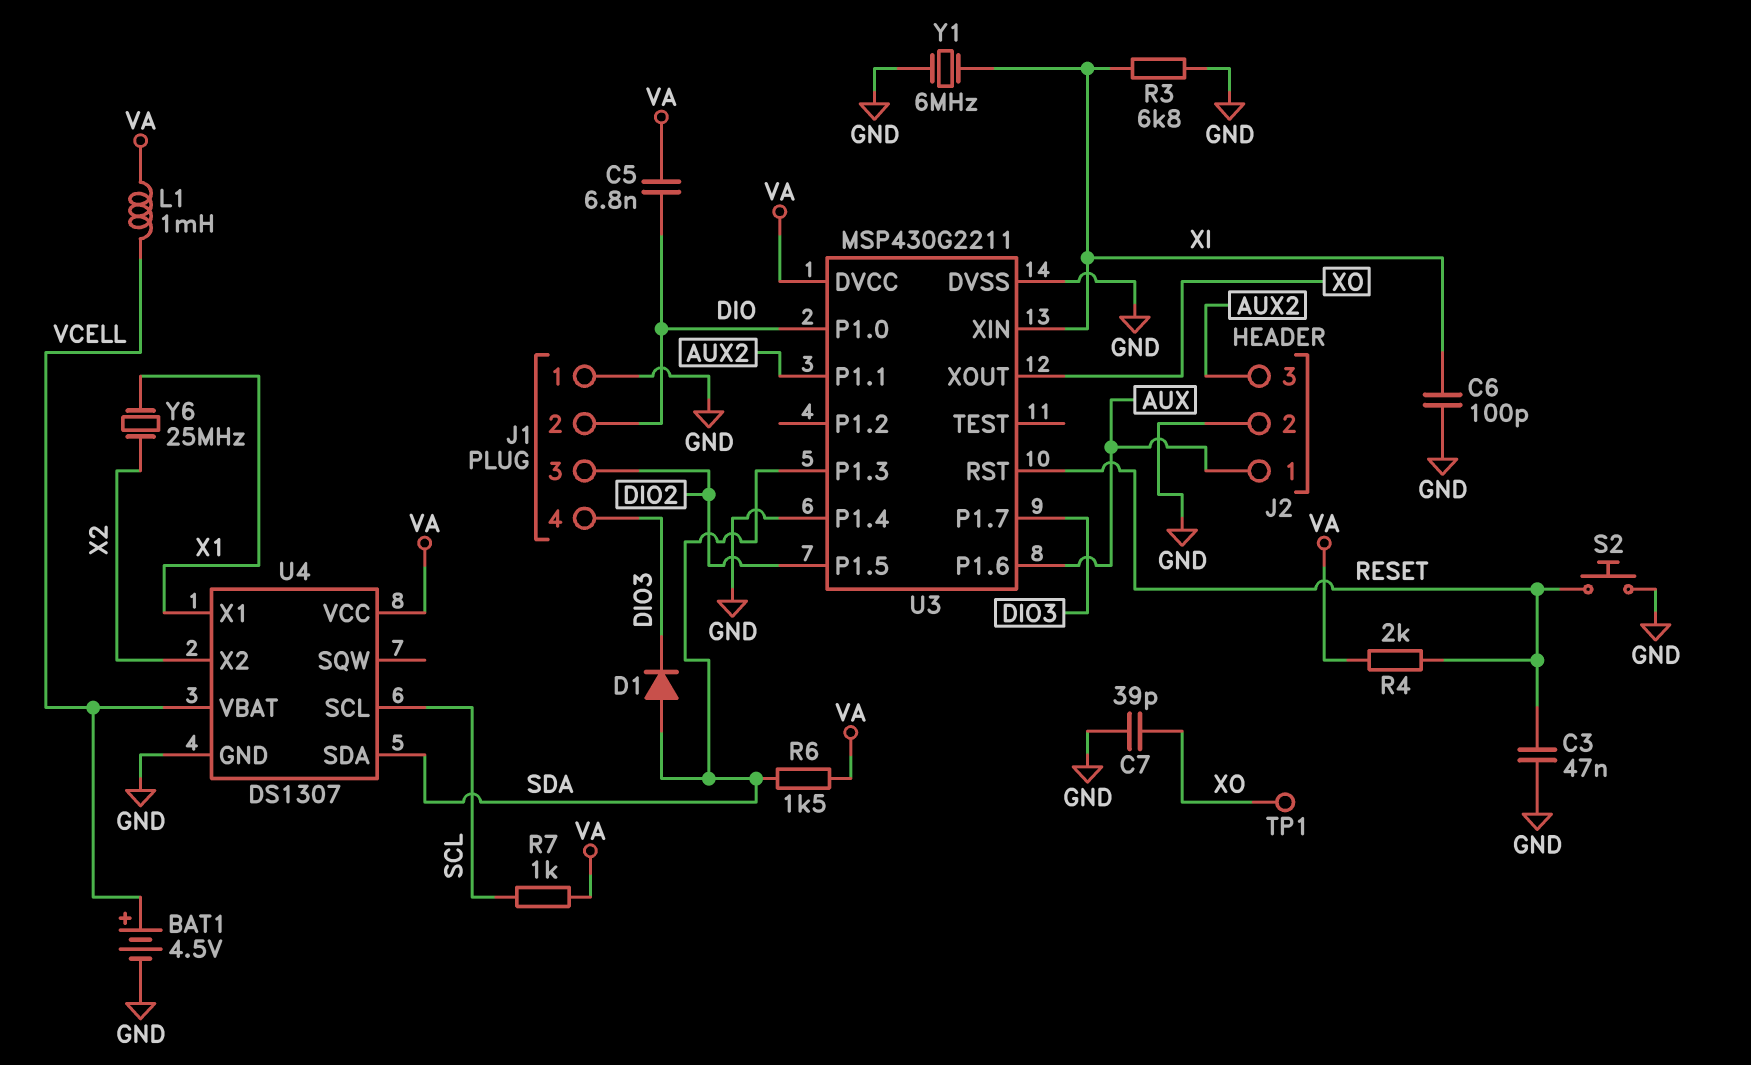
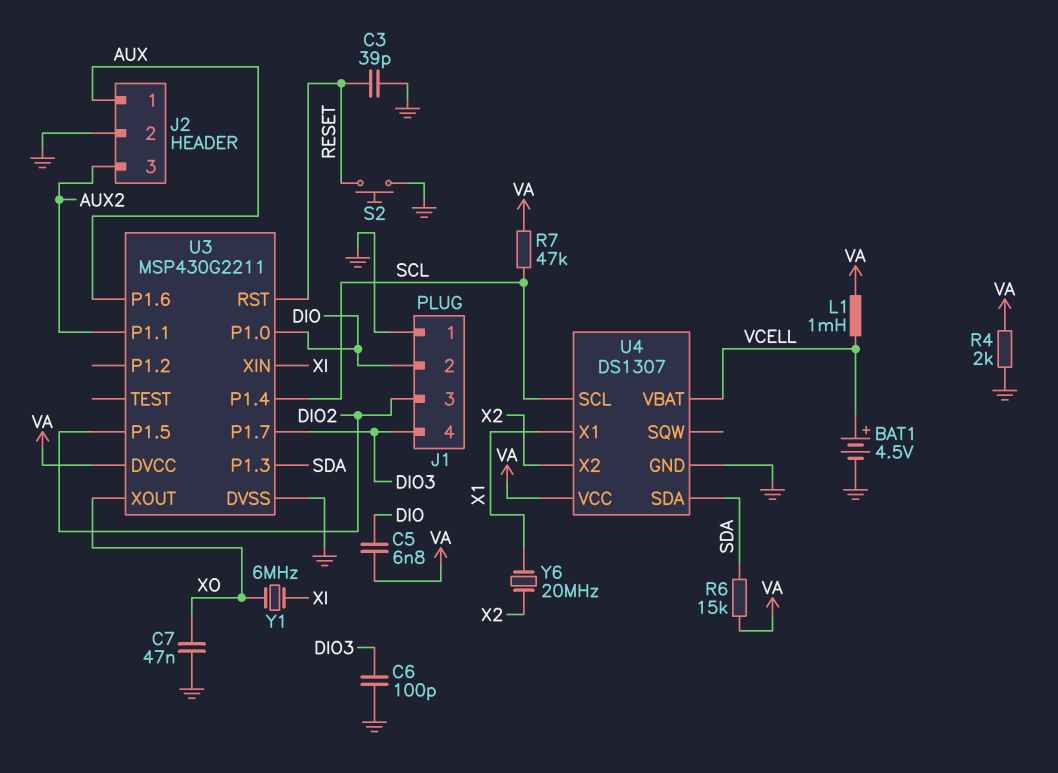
C3: 47nF (GND, RESET) -> 39pF (GND, RESET)
C6: 100pF (GND, XI) -> 100pF (DIO3, GND)
C7: 39pF (GND, XO) -> 47nF (GND, XO)
D1: diode (A SDA, K DIO3) -> none
R3: 6.8k (GND, XI) -> none
R4: 2k (RESET, VA) -> 2k (GND, VA)
R6: 1.5k (SDA, VA) -> 15k (SDA, VA)
R7: 1k (SCL, VA) -> 47k (SCL, VA)
TP1: test point (XO) -> none
U3 pin P1.4: GND -> SCL
Y1: 6MHz (GND, XI) -> 6MHz (XI, XO)
Y6: 25MHz (X1, X2) -> 20MHz (X1, X2)

